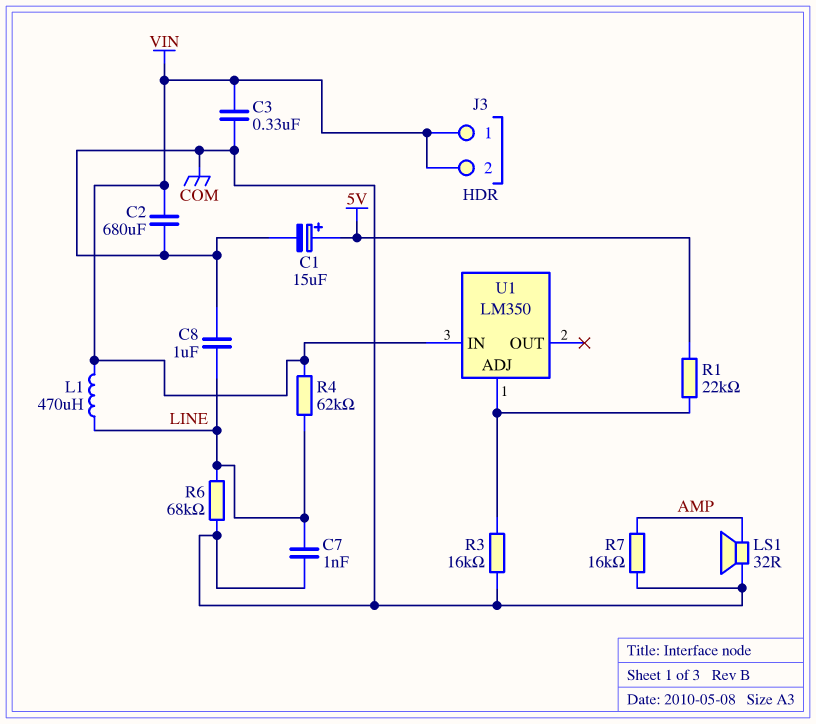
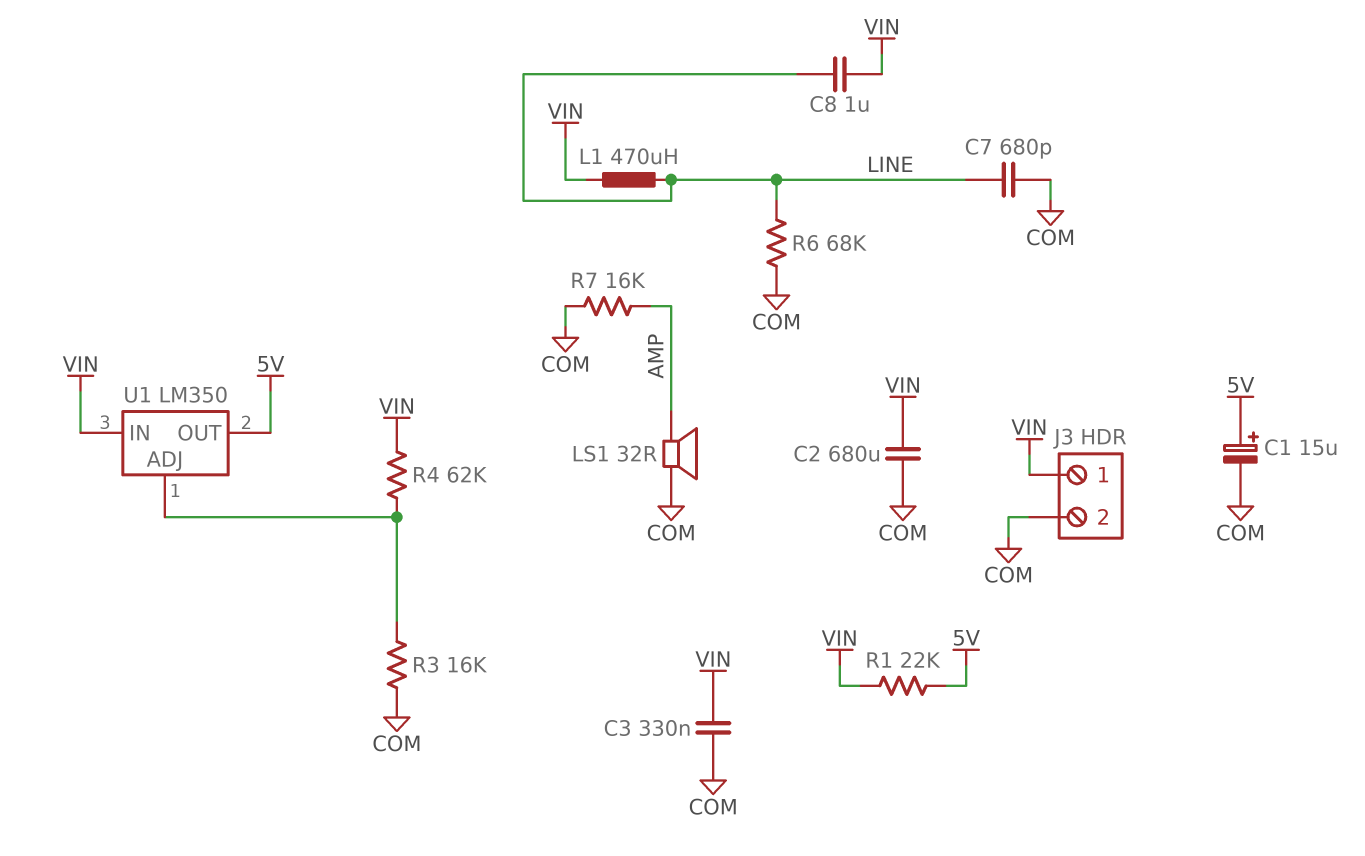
C7: 1nF (COM, LINE) -> 680pF (COM, LINE)
C8: 1uF (COM, LINE) -> 1uF (LINE, VIN)
J3 pin 2: VIN -> COM
R1: 22k (5V, U1/ADJ) -> 22k (5V, VIN)
R4: 62k (LINE, VIN) -> 62k (U1/ADJ, VIN)
U1 pin OUT: none -> 5V

